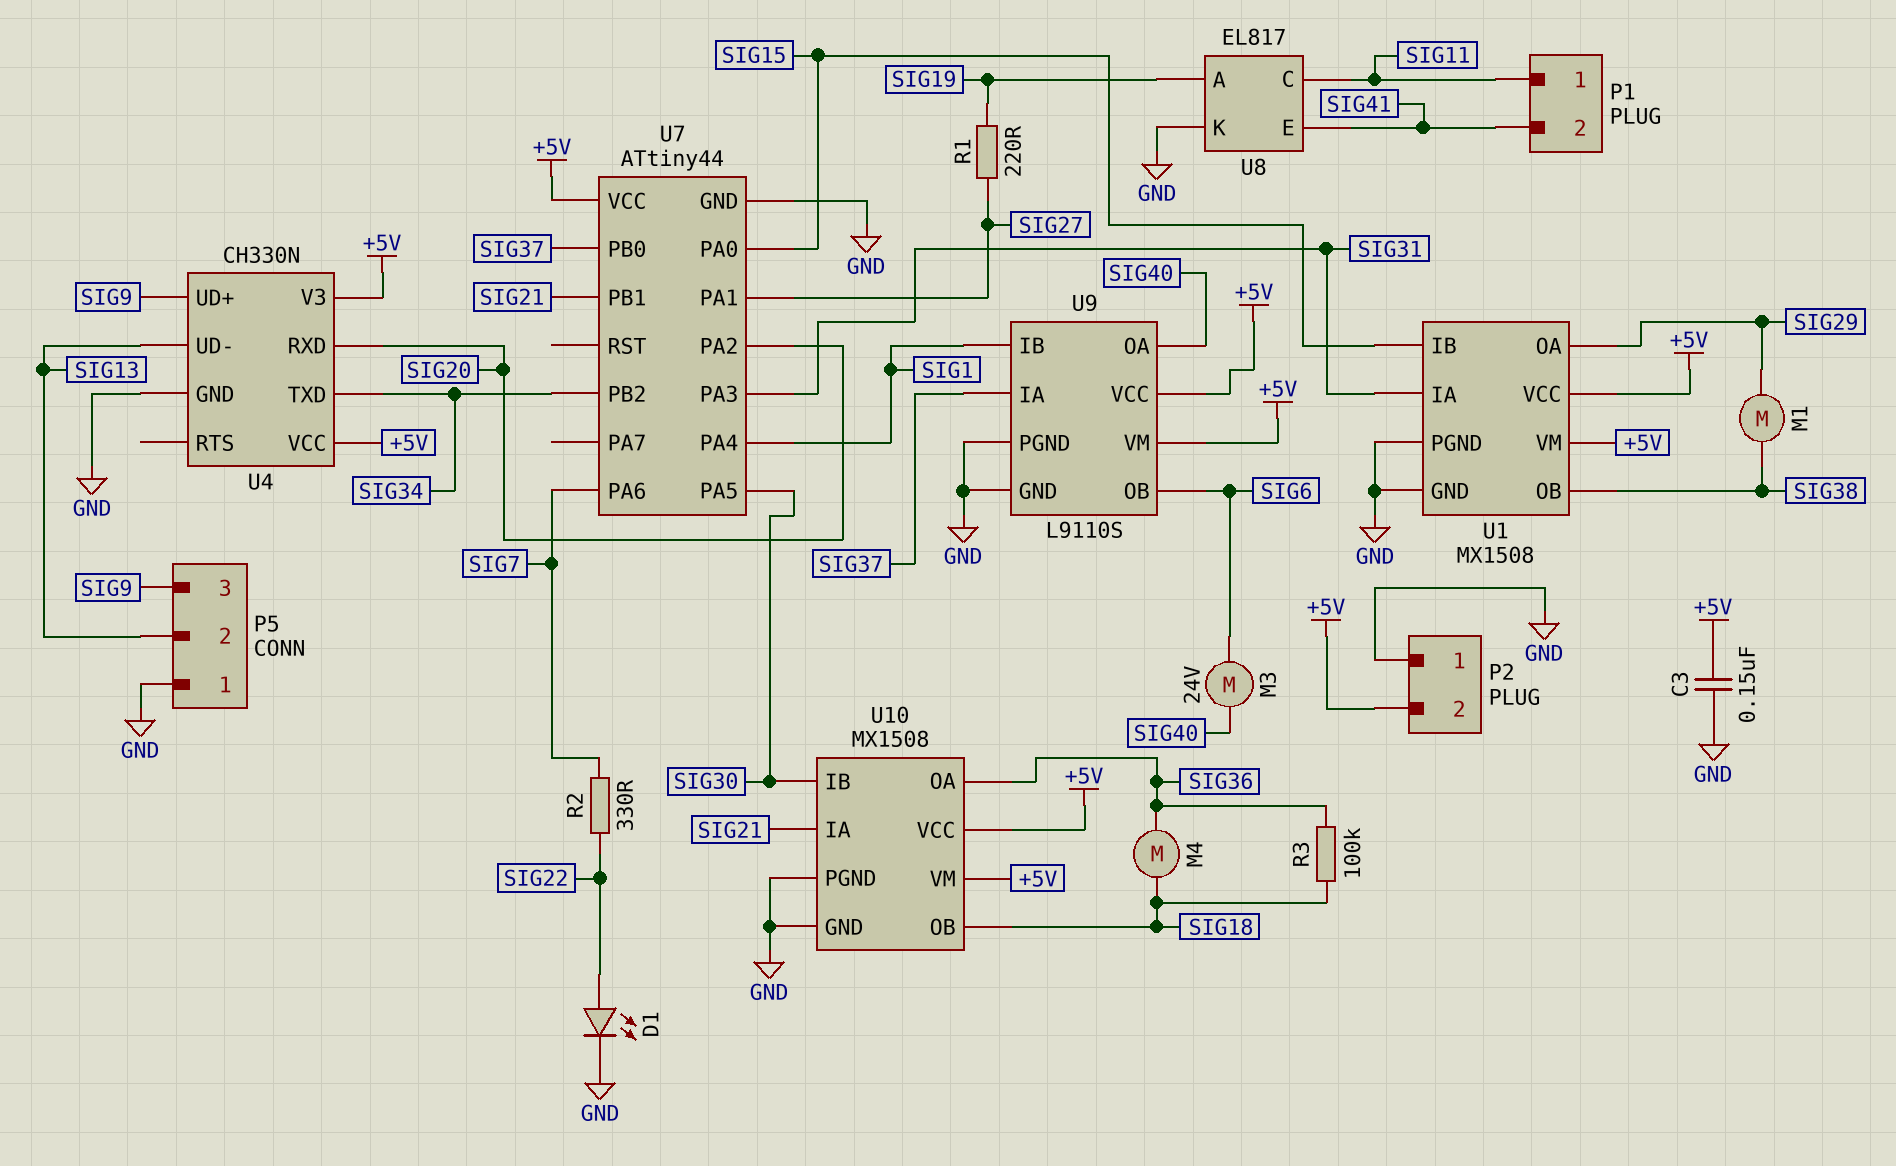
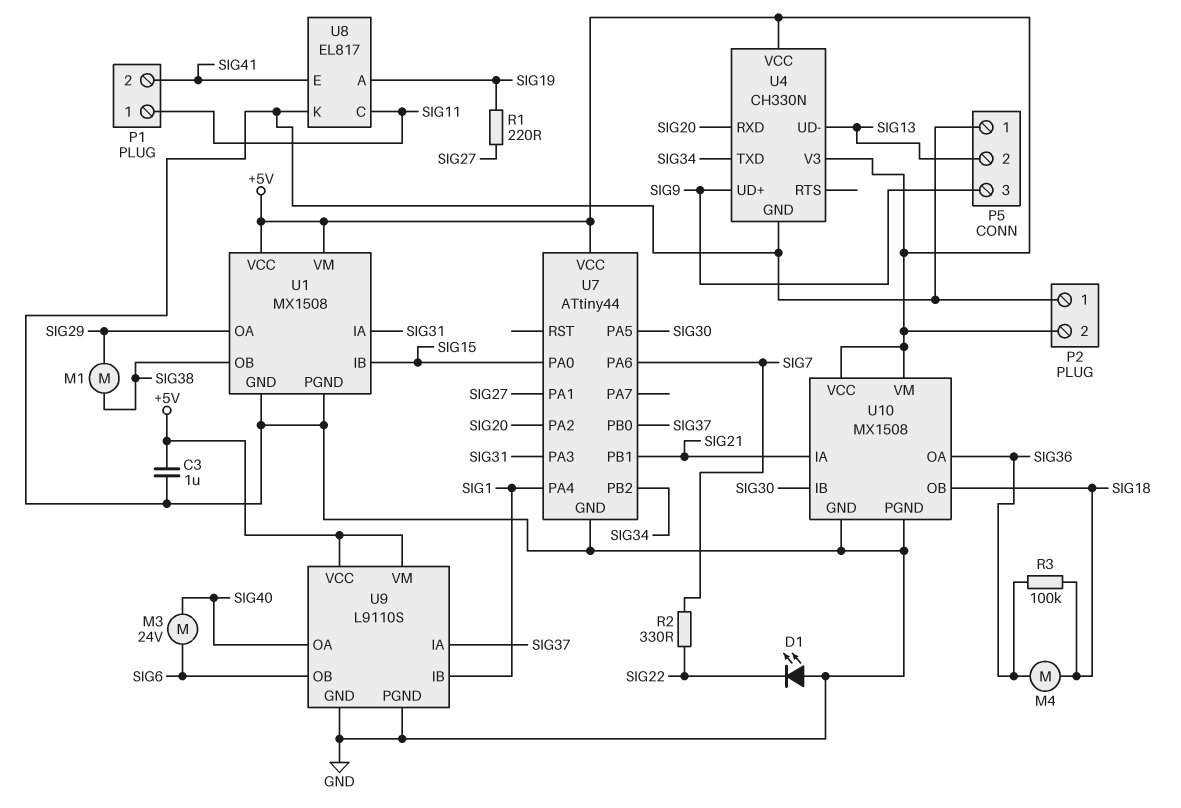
C3: 150nF (+5V, GND) -> 1uF (+5V, GND)
D1: LED (A SIG22, K GND) -> LED (A GND, K SIG22)

